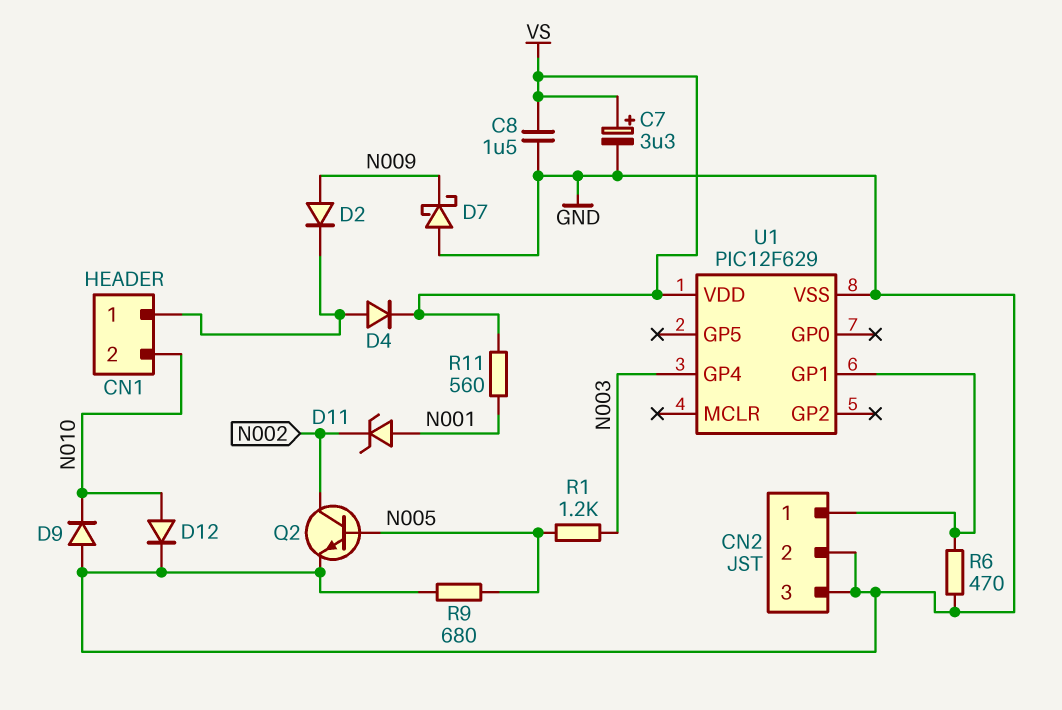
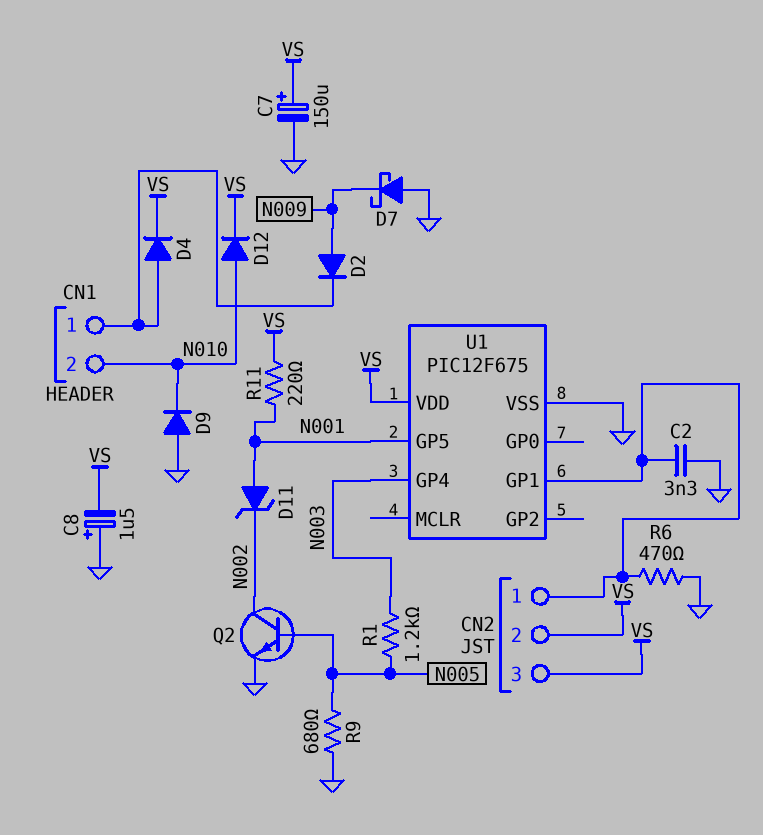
C2: none -> 3.3nF (CN2/1, GND)
C7: 3.3uF (plus VS, minus GND) -> 150uF (plus VS, minus GND)
C8: 1.5uF (GND, VS) -> 1.5uF (plus GND, minus VS)
CN2 pin 2: GND -> VS
CN2 pin 3: GND -> VS
D12: diode (A N010, K GND) -> diode (A N010, K VS)
R11: 560 (N001, VS) -> 220 (N001, VS)
U1: PIC12F629 -> PIC12F675
U1 pin GP5: none -> N001

